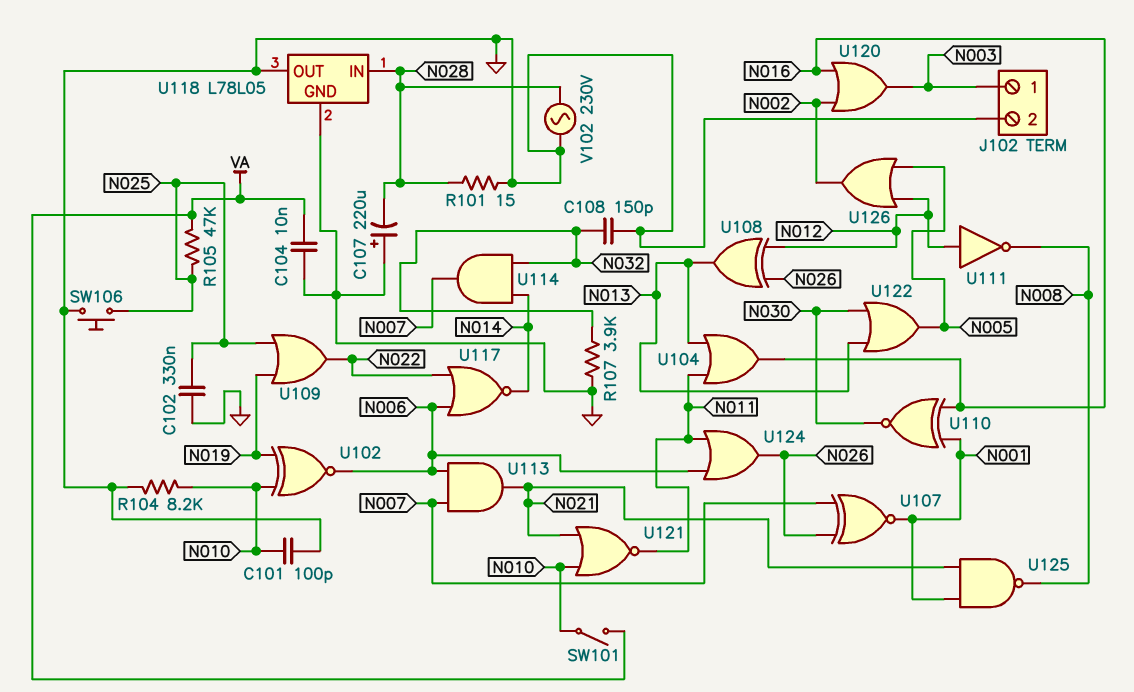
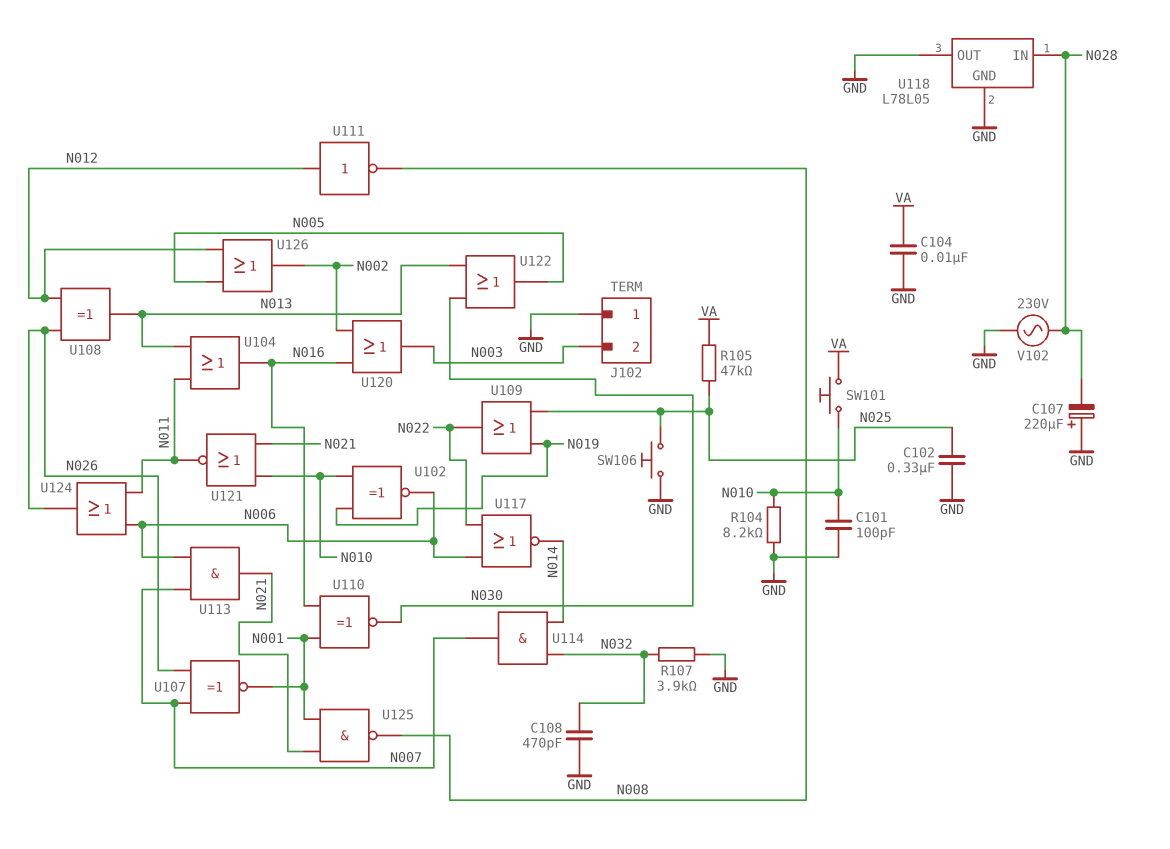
C108: 150pF (GND, N032) -> 470pF (GND, N032)
J102 pin 1: N003 -> GND
J102 pin 2: GND -> N003
R101: 15 (GND, N028) -> none
SW101: switch (N010, VA) -> button (N010, VA)

